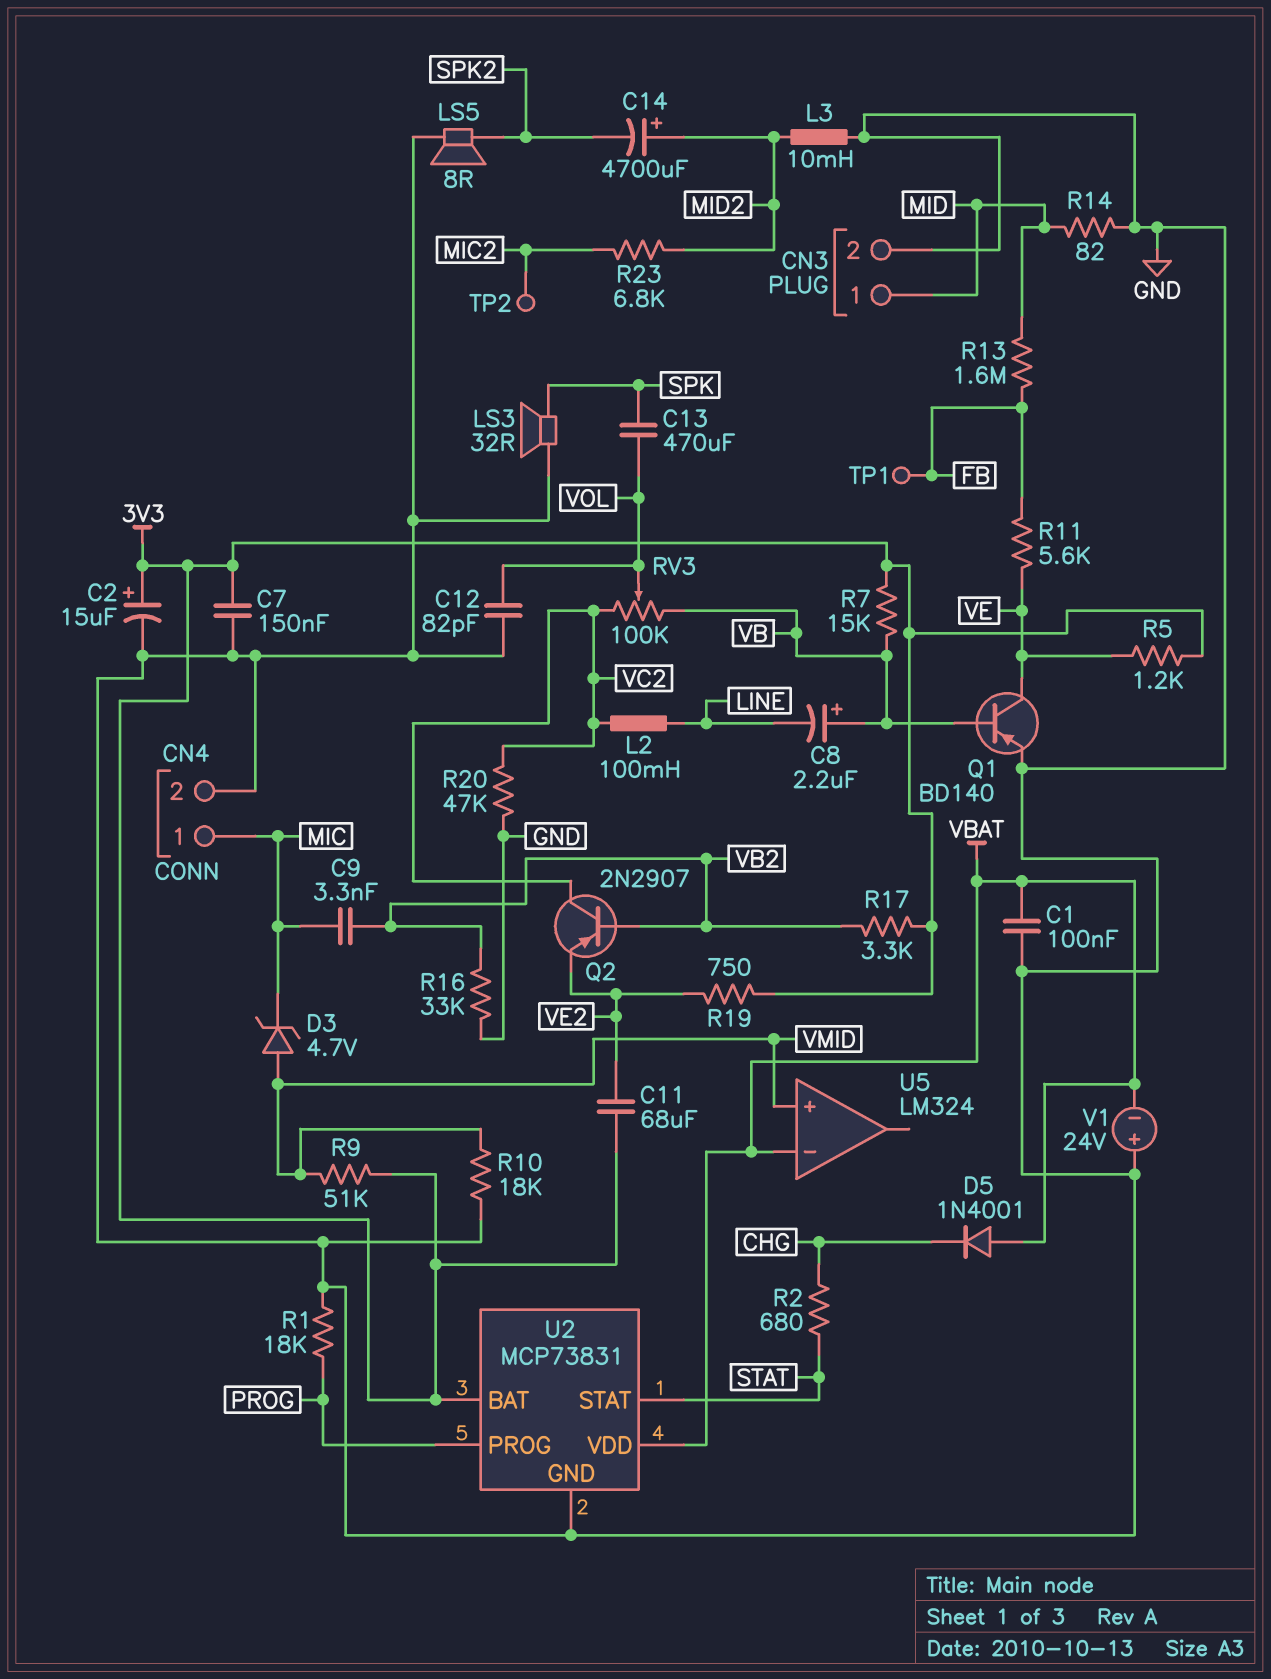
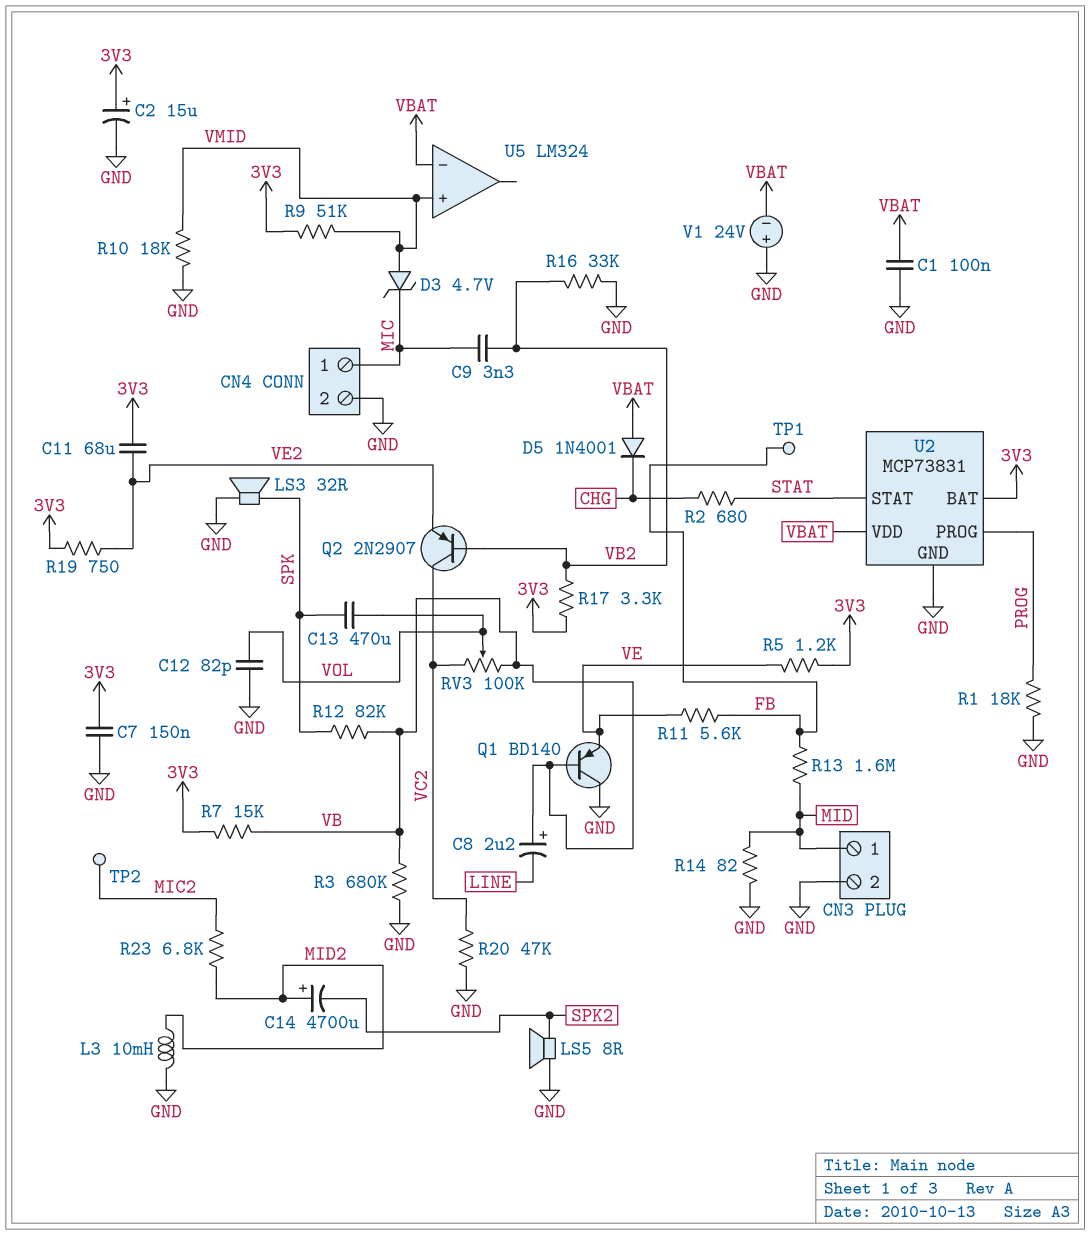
L2: 100mH (LINE, VC2) -> none
Q1: PNP BD140 (B VB, C VE, E GND) -> PNP BD140 (B VB, C GND, E VE)
R3: none -> 680k (GND, VB)
R12: none -> 82k (SPK, VB)

